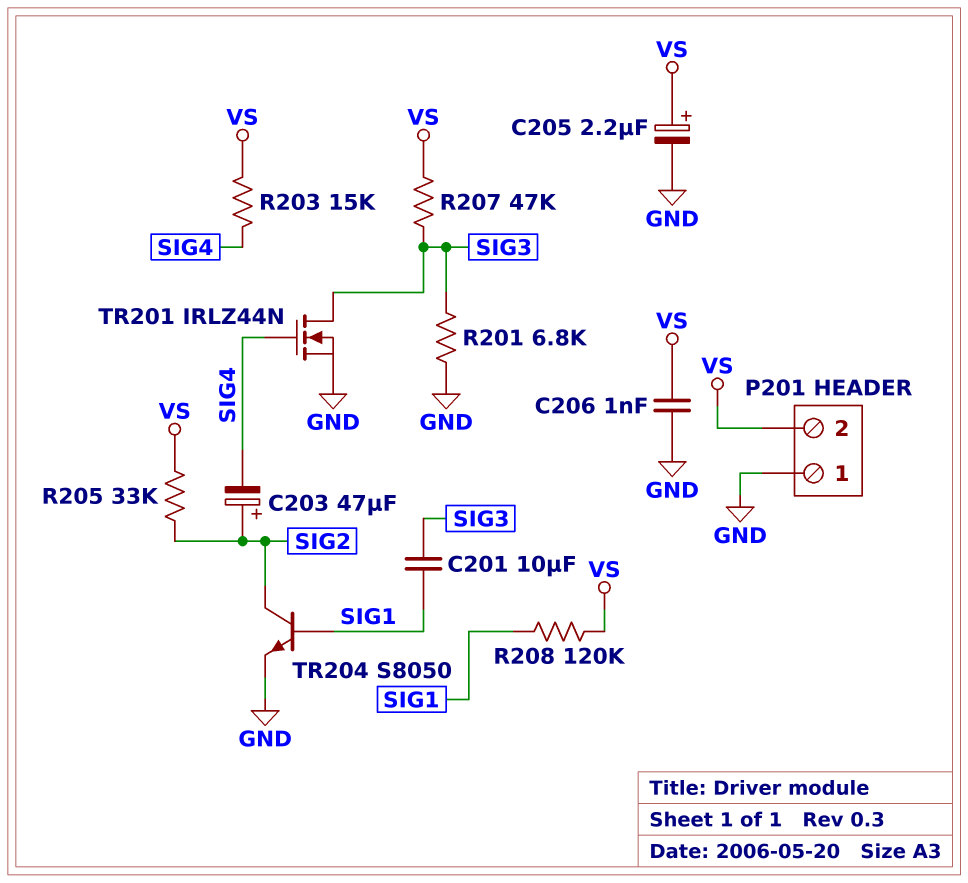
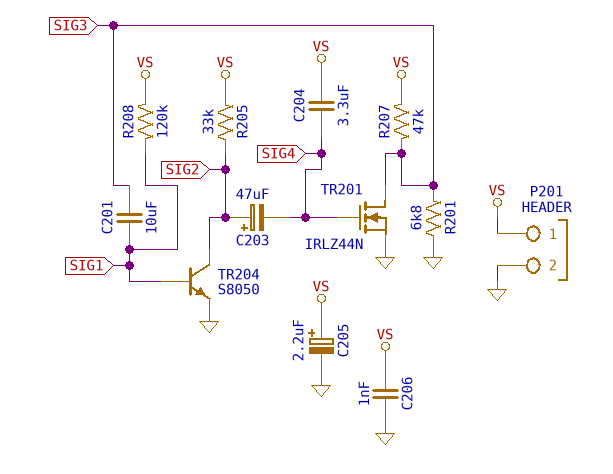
C204: none -> 3.3uF (SIG4, VS)
P201 pin 1: GND -> VS
P201 pin 2: VS -> GND
R203: 15k (SIG4, VS) -> none

